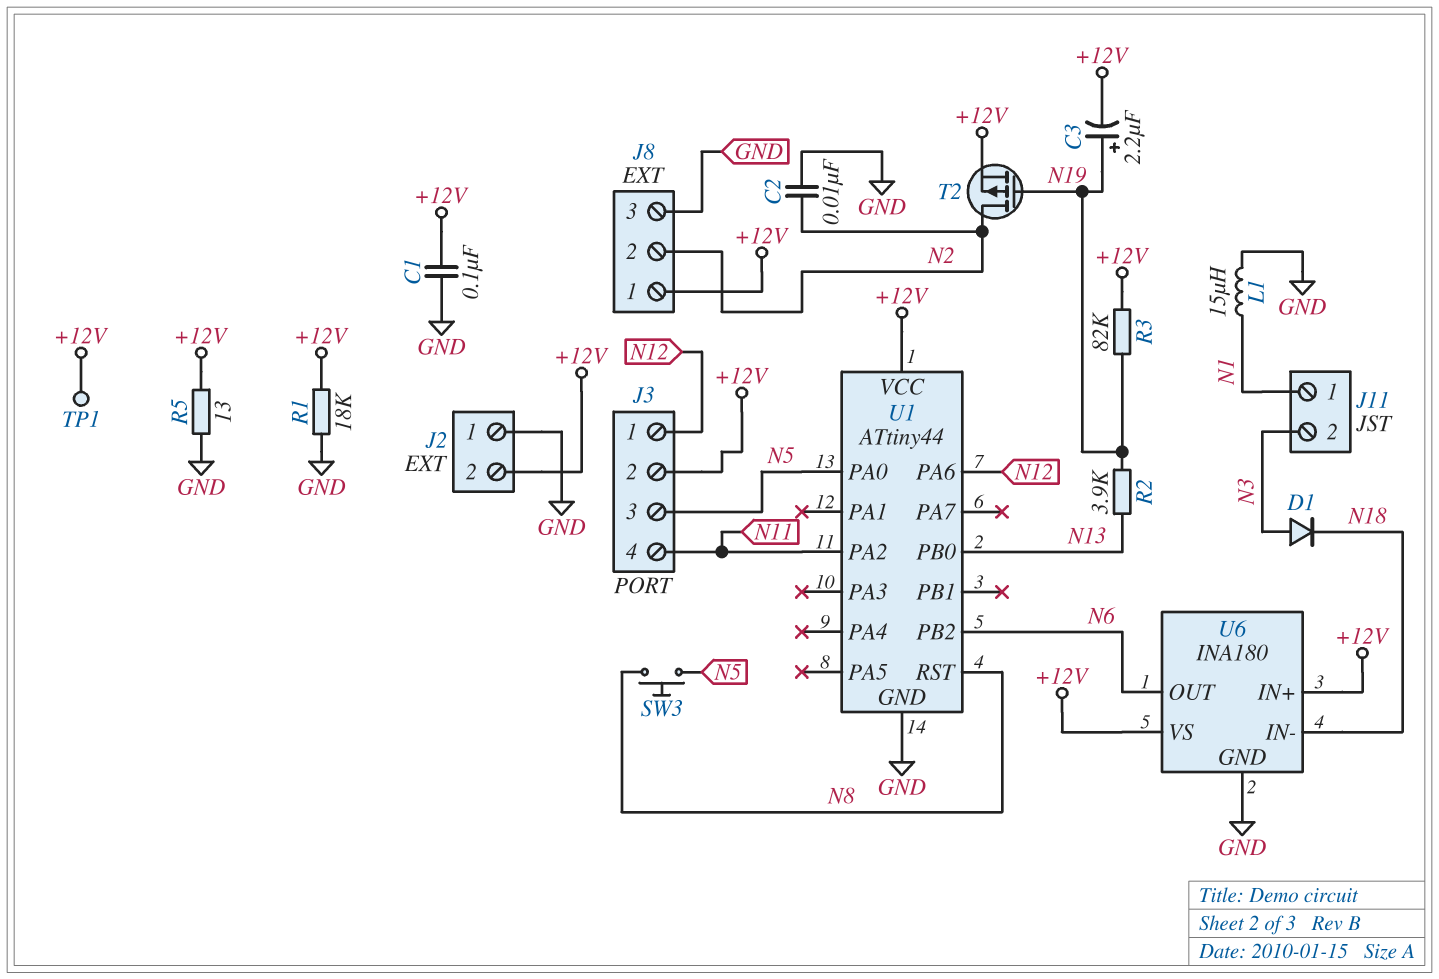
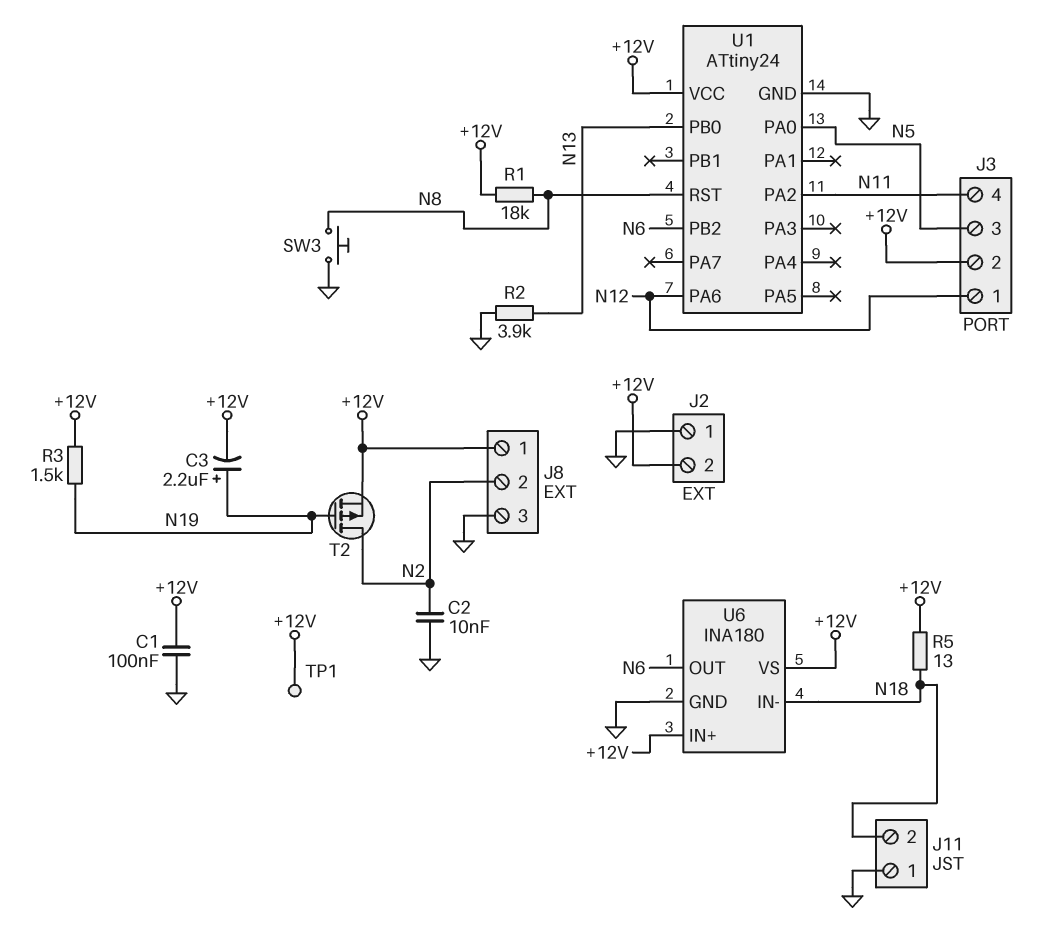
D1: diode (A N3, K N18) -> none
J11 pin 1: N1 -> GND
J11 pin 2: N3 -> N18
L1: 15uH (GND, N1) -> none
R1: 18k (+12V, GND) -> 18k (+12V, N8)
R2: 3.9k (N13, N19) -> 3.9k (GND, N13)
R3: 82k (+12V, N19) -> 1.5k (+12V, N19)
R5: 13 (+12V, GND) -> 13 (+12V, N18)
SW3: button (N5, N8) -> button (GND, N8)
U1: ATtiny44 -> ATtiny24

